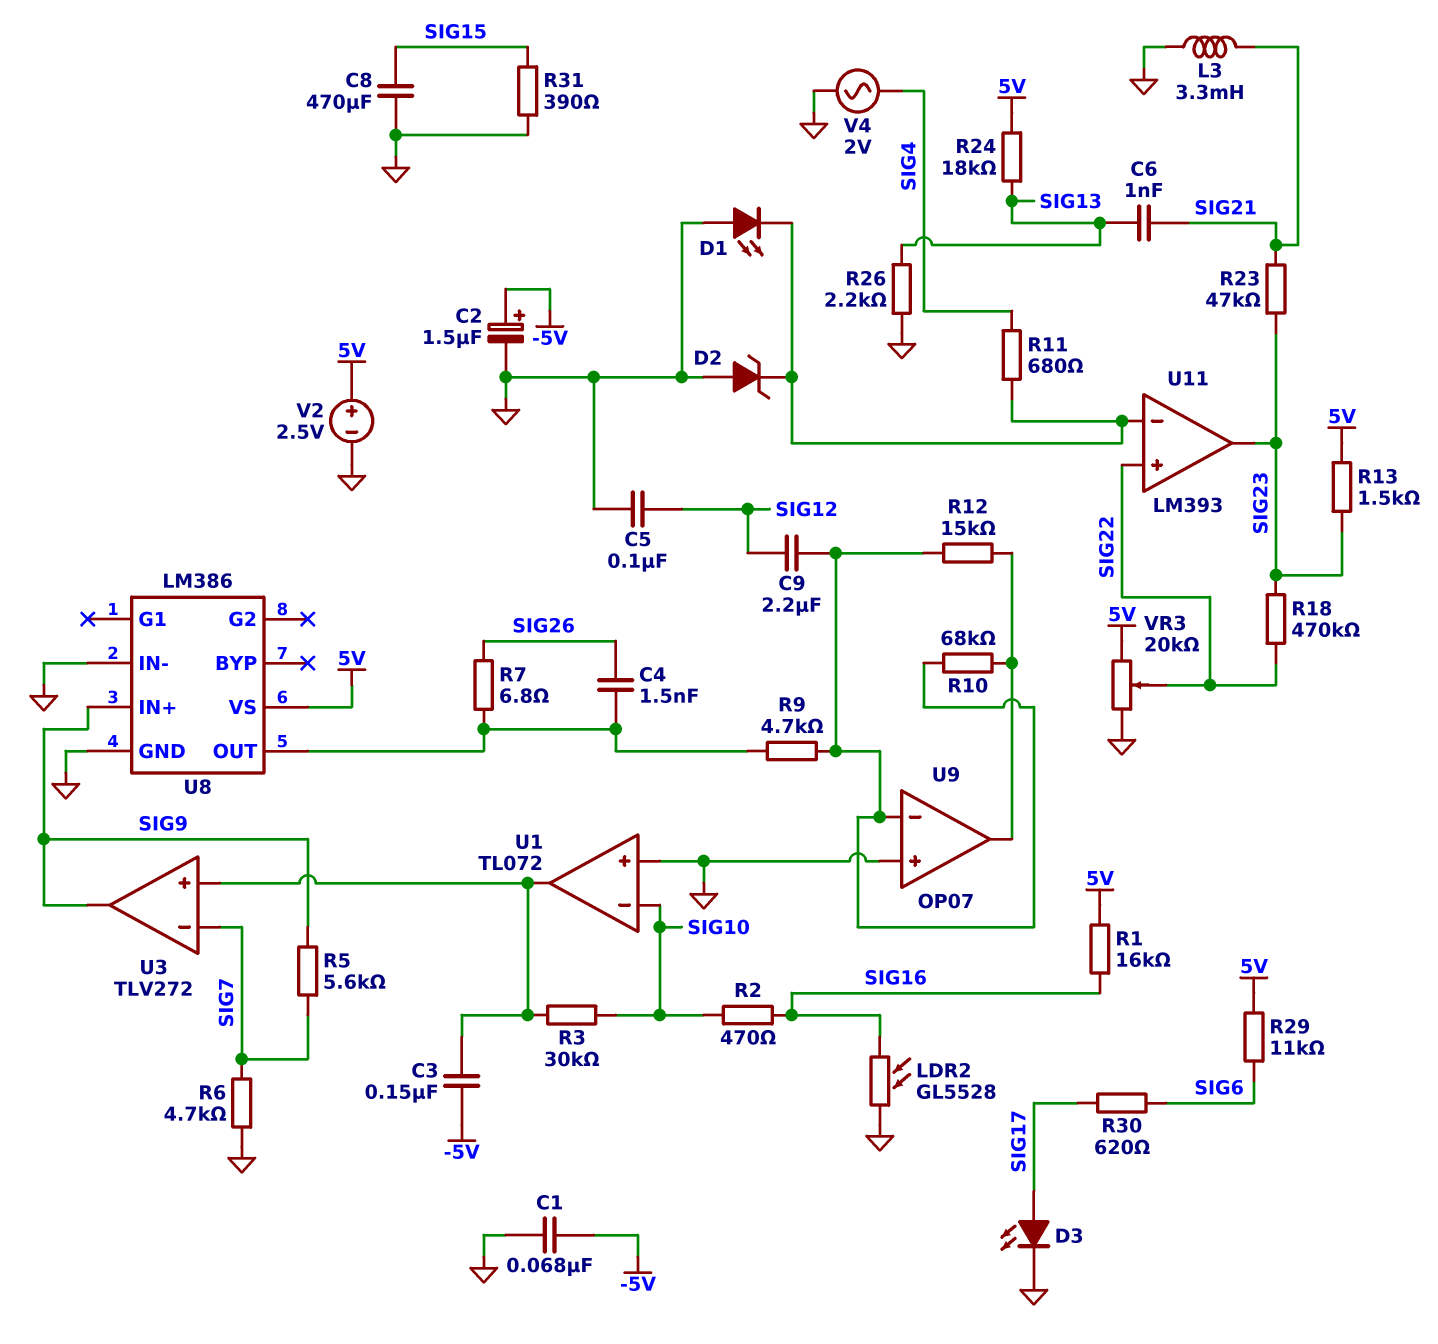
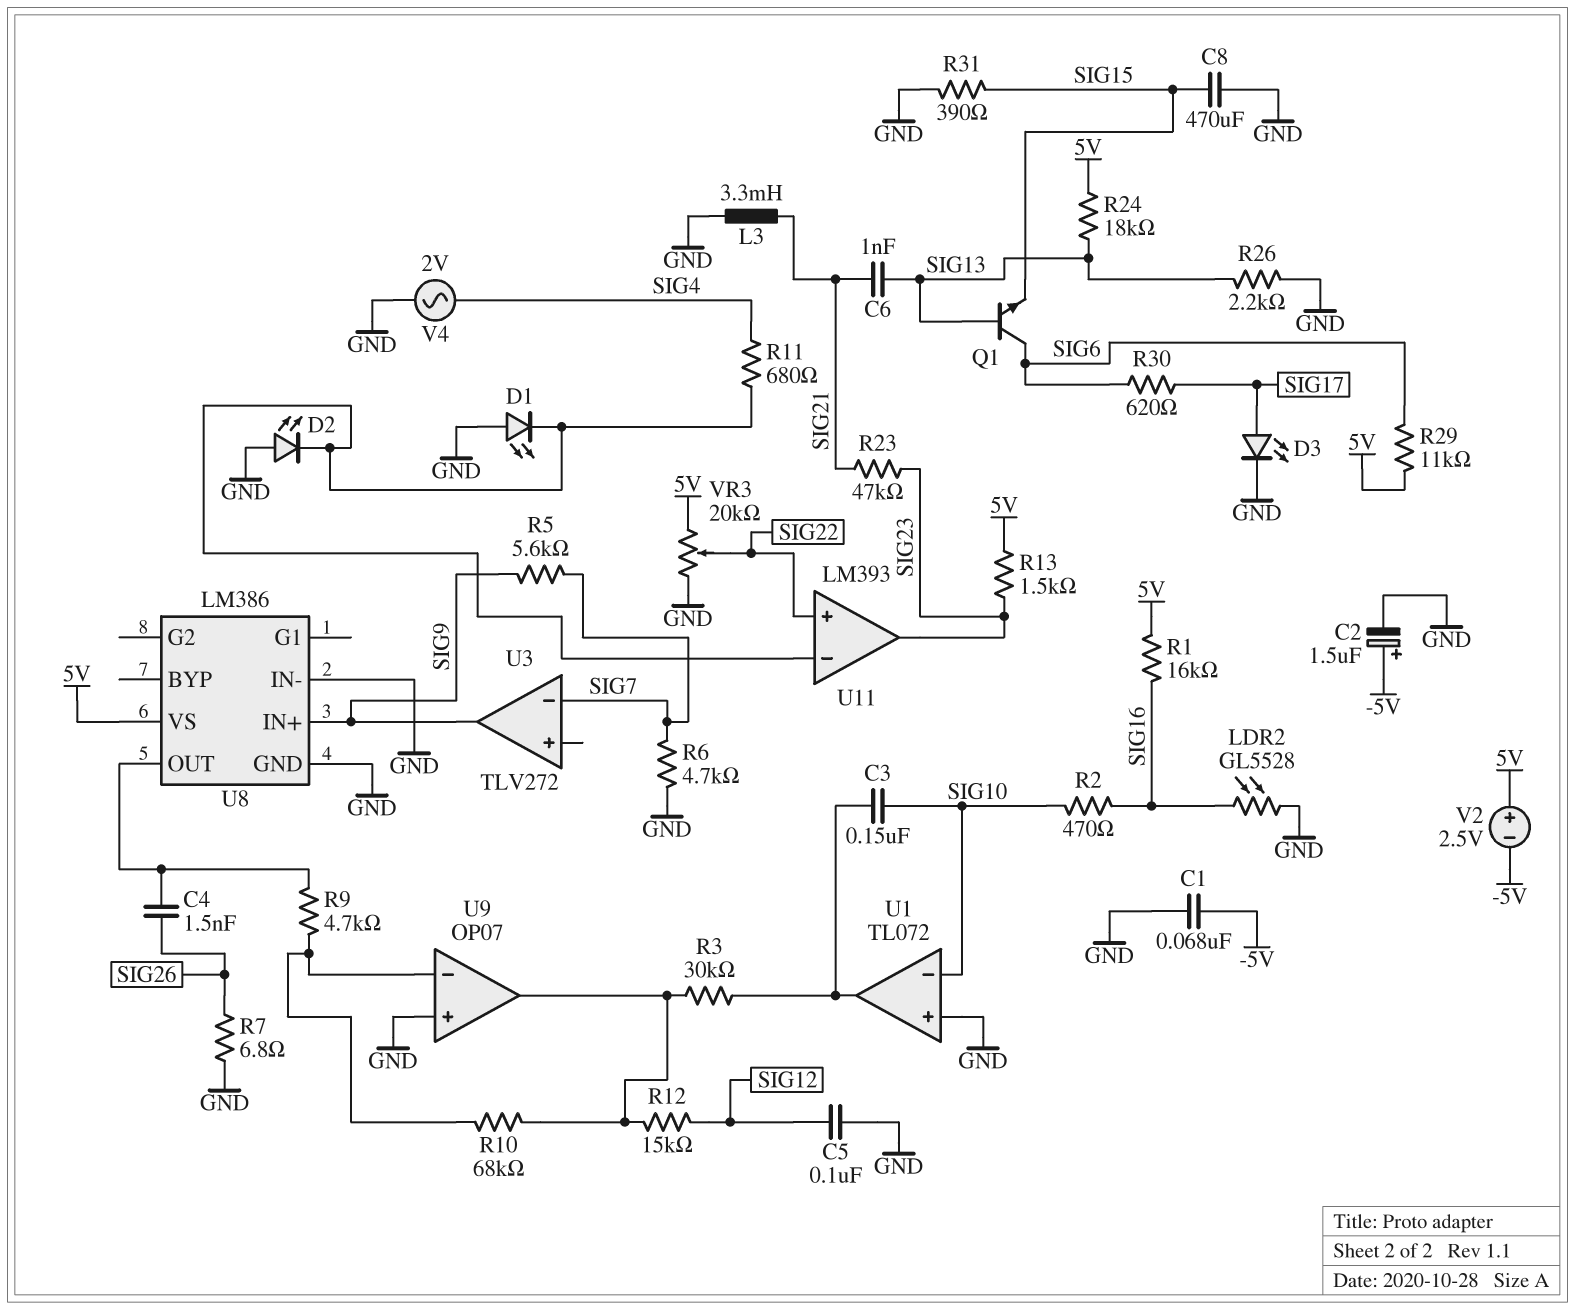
C3: 150nF (-5V, U1/out) -> 150nF (SIG10, U1/out)
C9: 2.2uF (SIG12, U9/in-) -> none
D2: zener (A GND, K U11/in-) -> LED (A GND, K U11/in-)
Q1: none -> NPN (B SIG13, C SIG6, E SIG15)
R3: 30k (SIG10, U1/out) -> 30k (U1/out, U9/out)
R7: 6.8 (SIG26, U8/OUT) -> 6.8 (GND, SIG26)
R12: 15k (U9/in-, U9/out) -> 15k (SIG12, U9/out)
R18: 470k (SIG22, SIG23) -> none
U3 pin in+: U1/out -> none
V2: 2.5V (plus 5V, minus GND) -> 2.5V (plus 5V, minus -5V)

